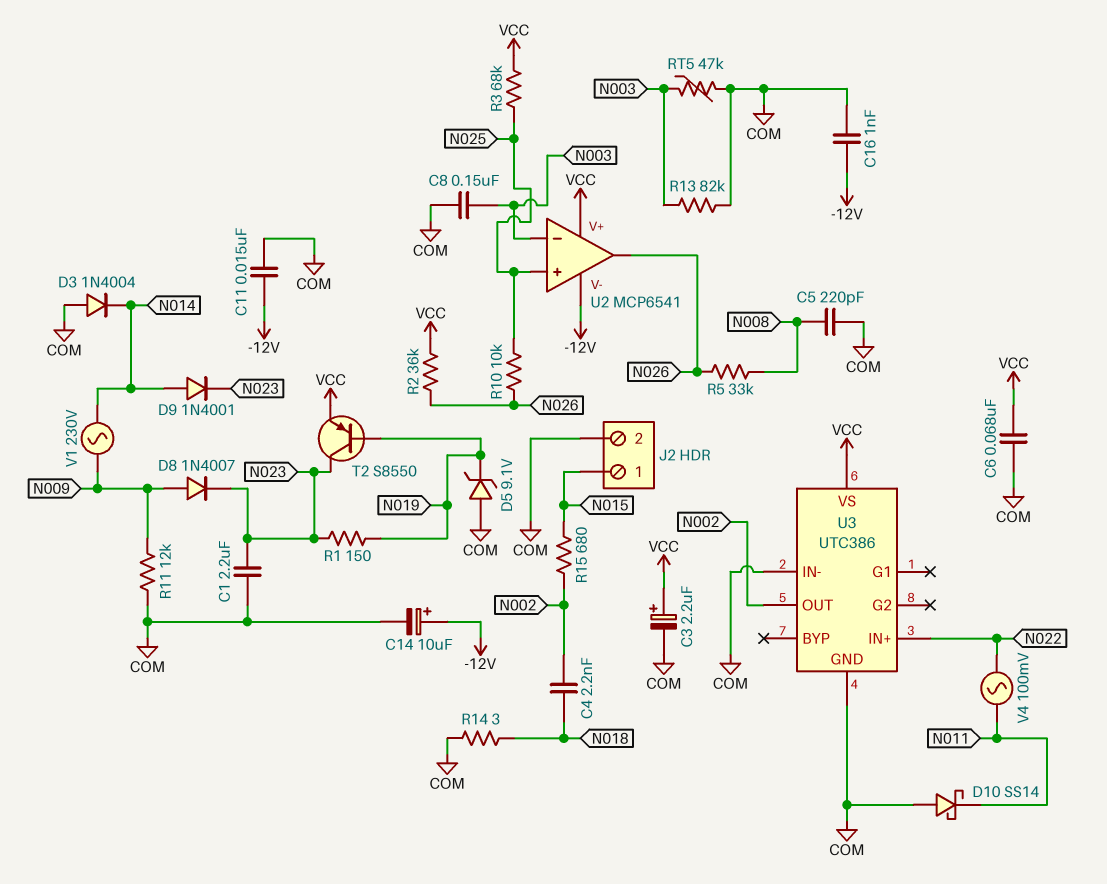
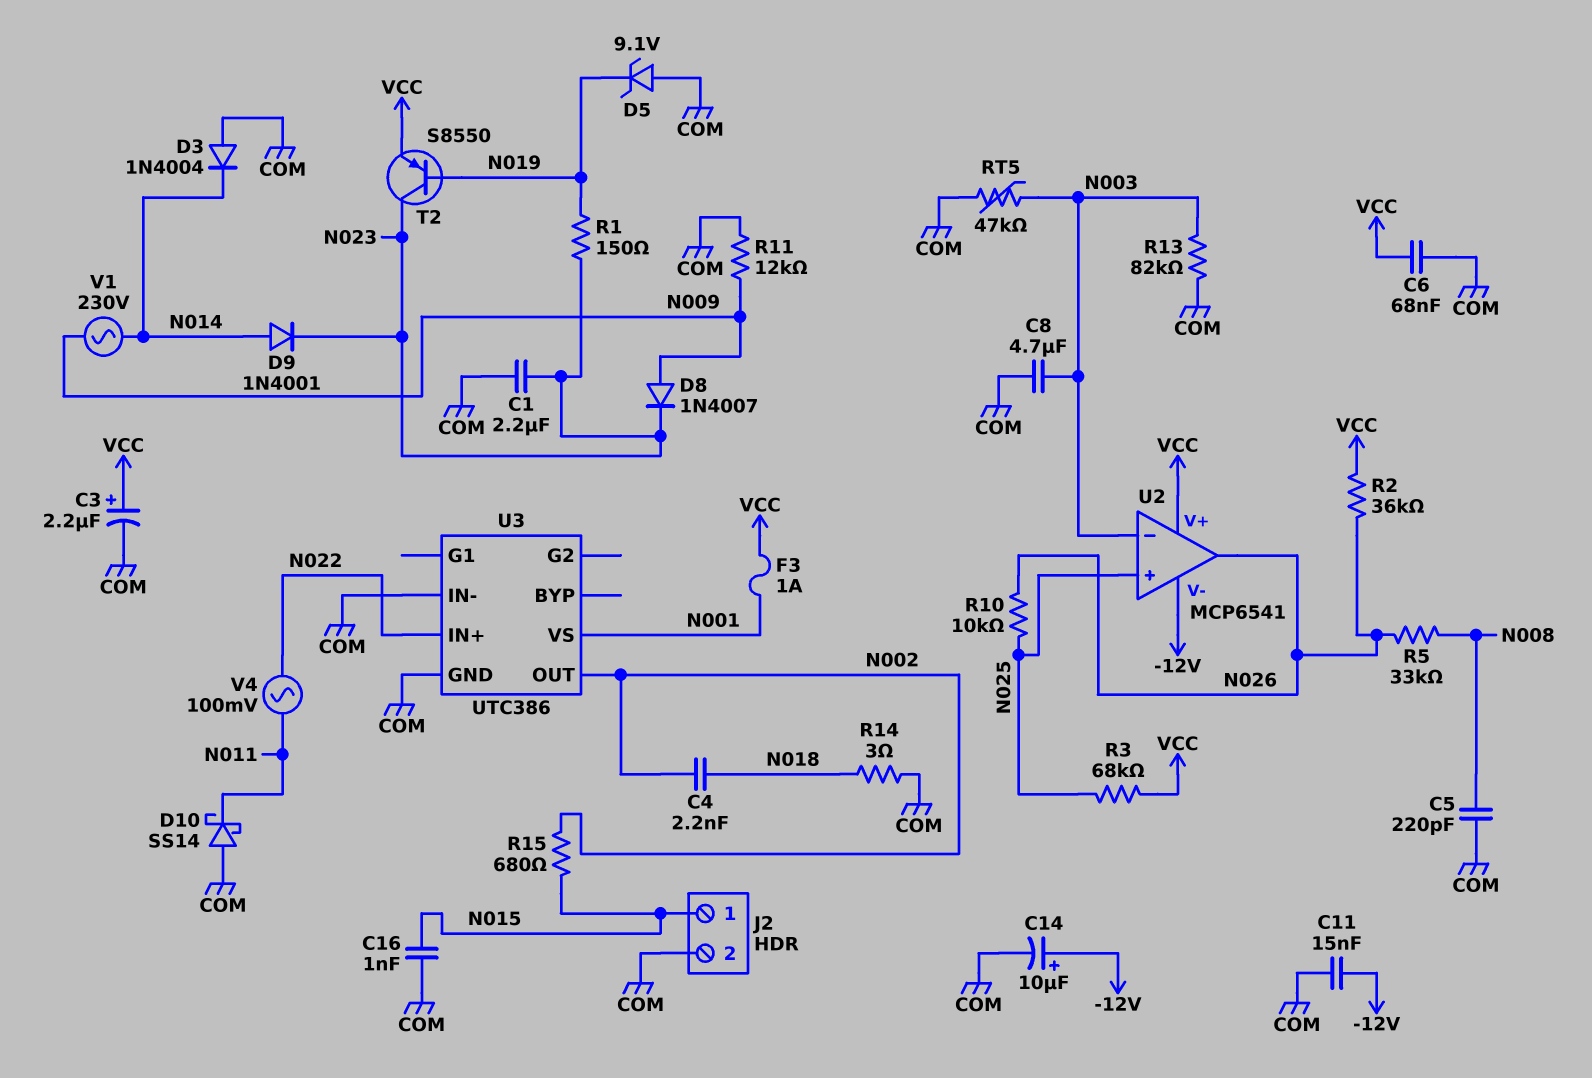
C8: 150nF (COM, N003) -> 4.7uF (COM, N003)
C16: 1nF (-12V, COM) -> 1nF (COM, N015)
F3: none -> 1A (N001, VCC)
U3 pin VS: VCC -> N001

